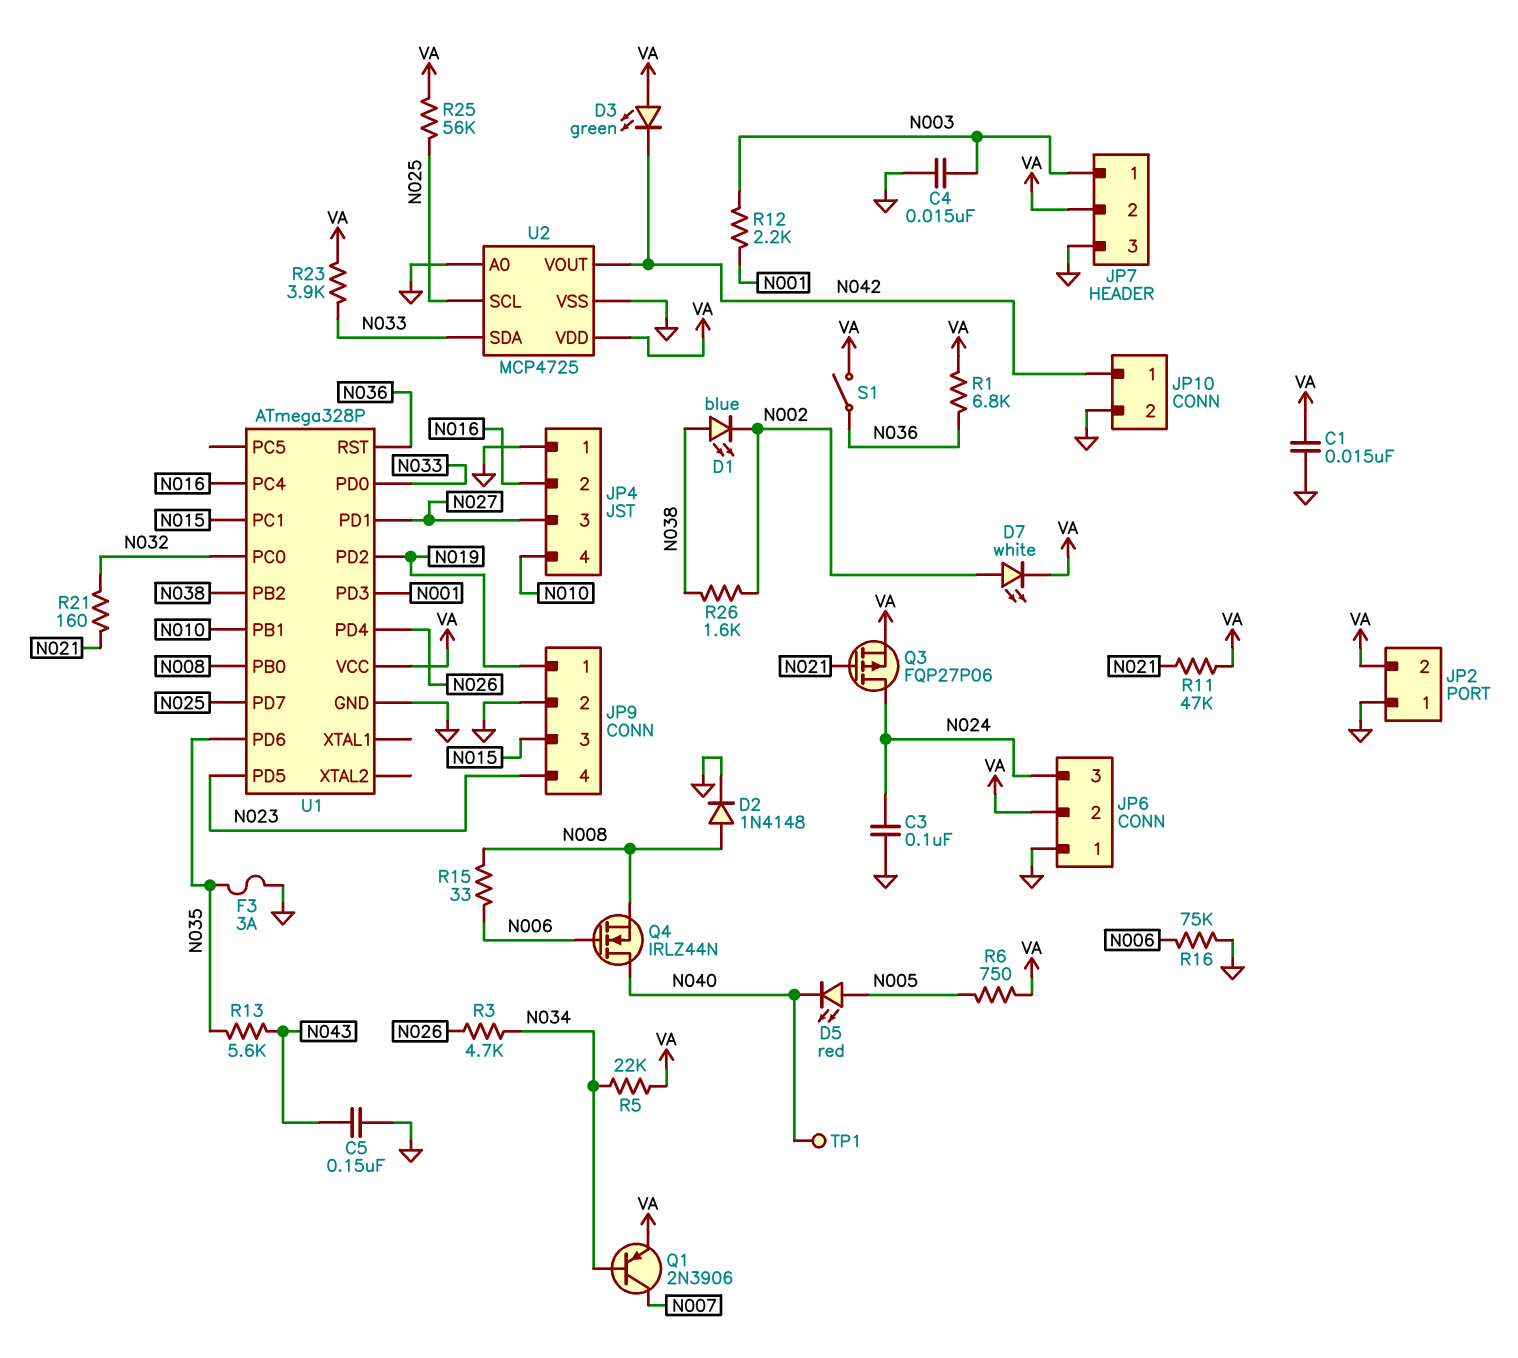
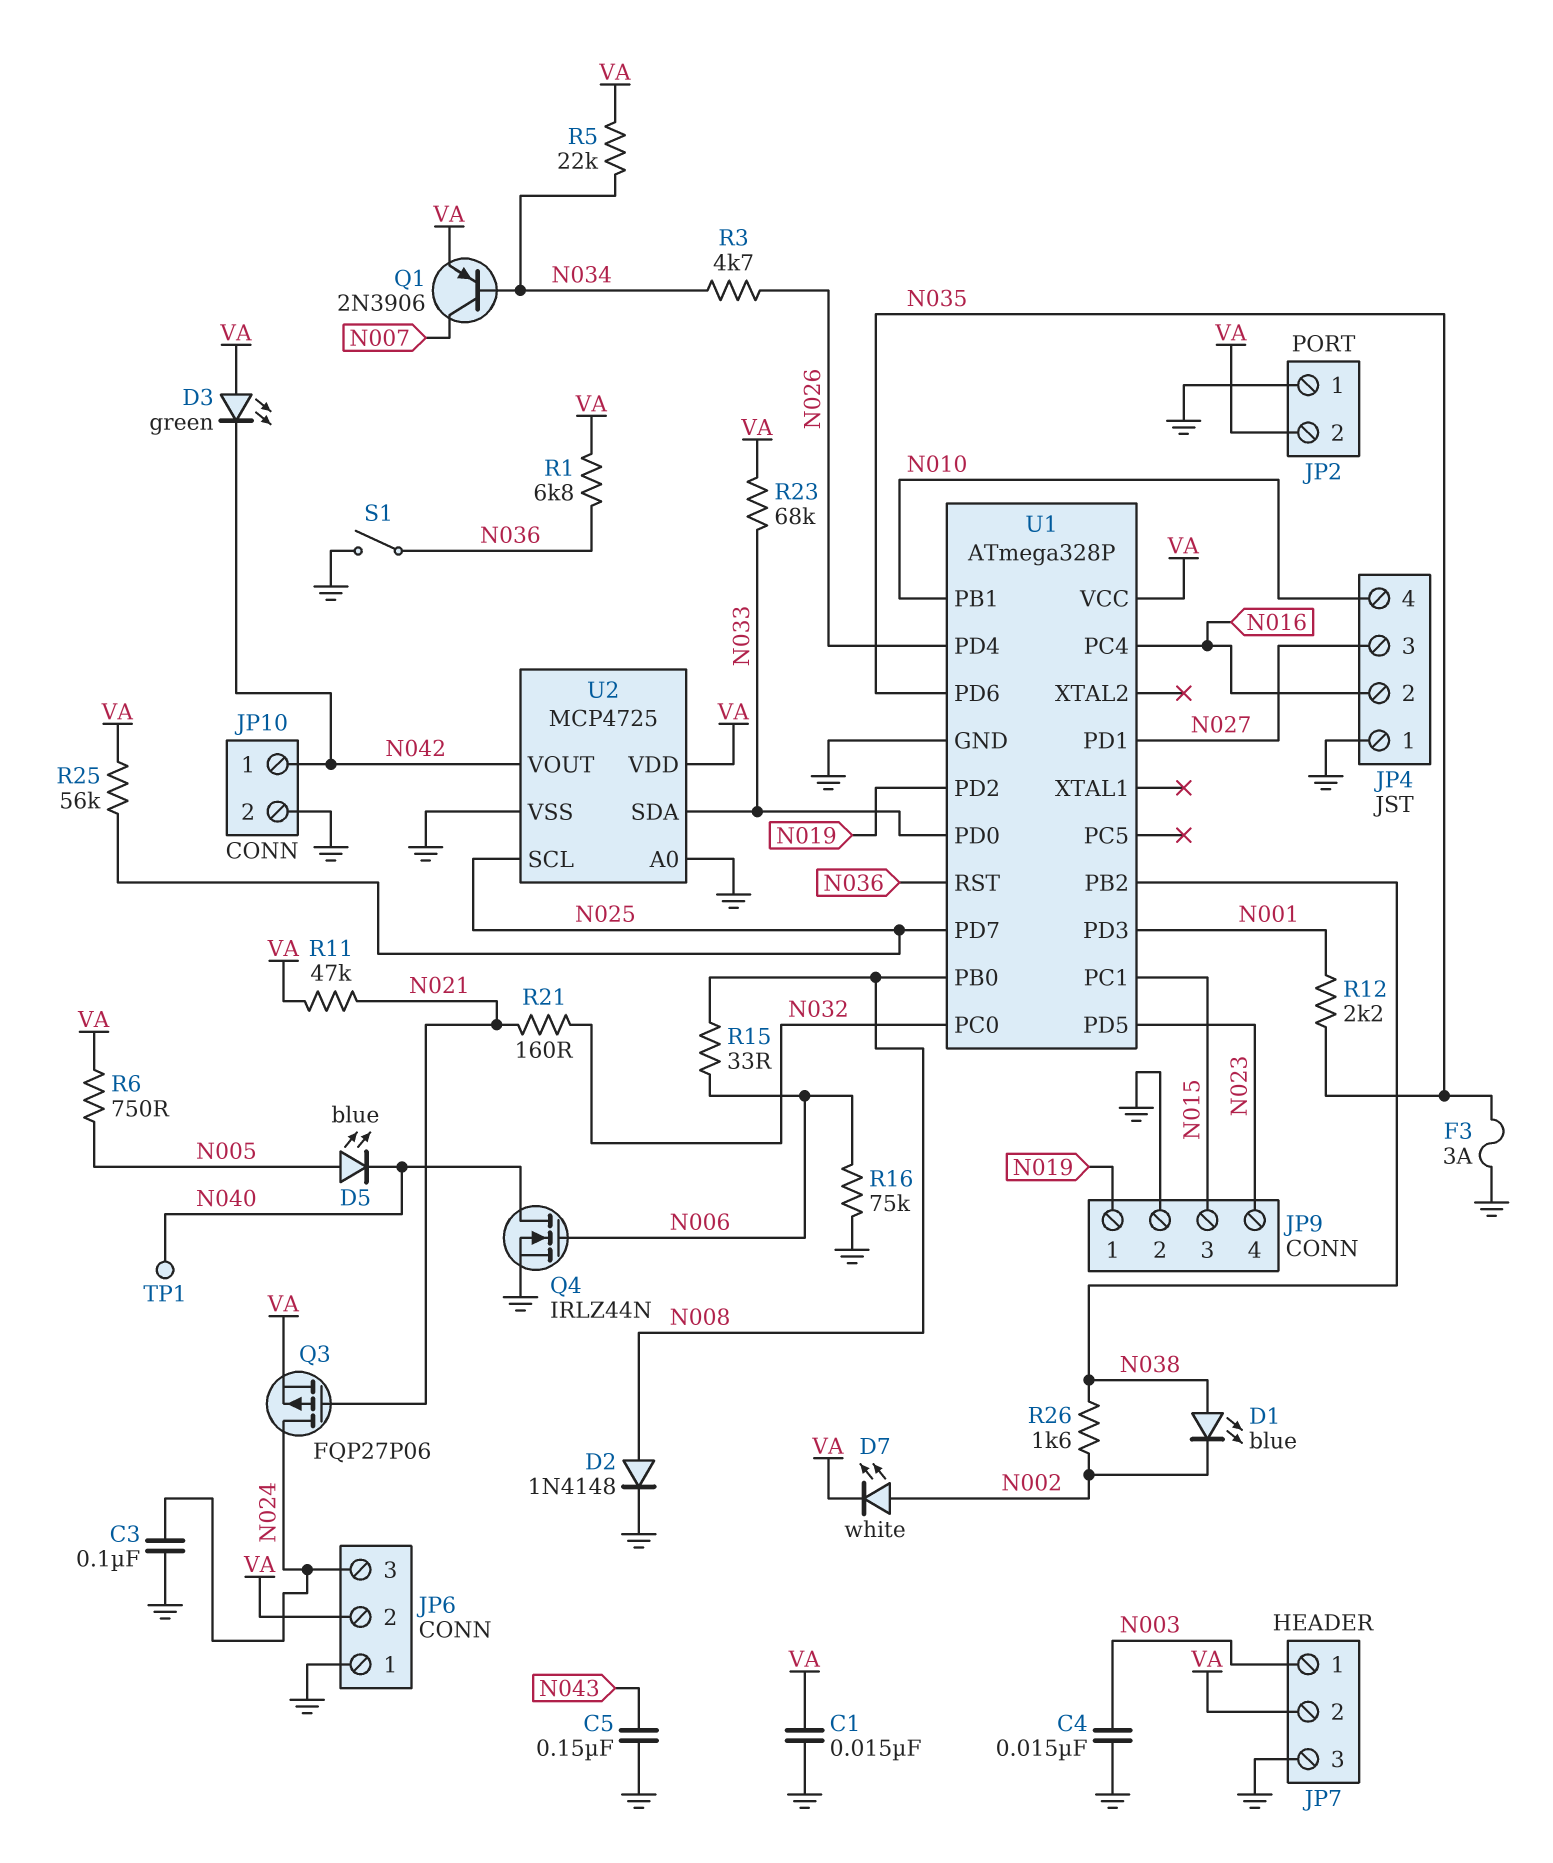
D5: LED red (A N005, K N040) -> LED blue (A N005, K N040)
Q4: NMOS IRLZ44N (G N006, D N040, S N008) -> NMOS IRLZ44N (G N006, D N040, S GND)
R12: 2.2k (N001, N003) -> 2.2k (N001, N035)
R13: 5.6k (N035, N043) -> none
R23: 3.9k (N033, VA) -> 68k (N033, VA)
S1: switch (N036, VA) -> switch (GND, N036)

